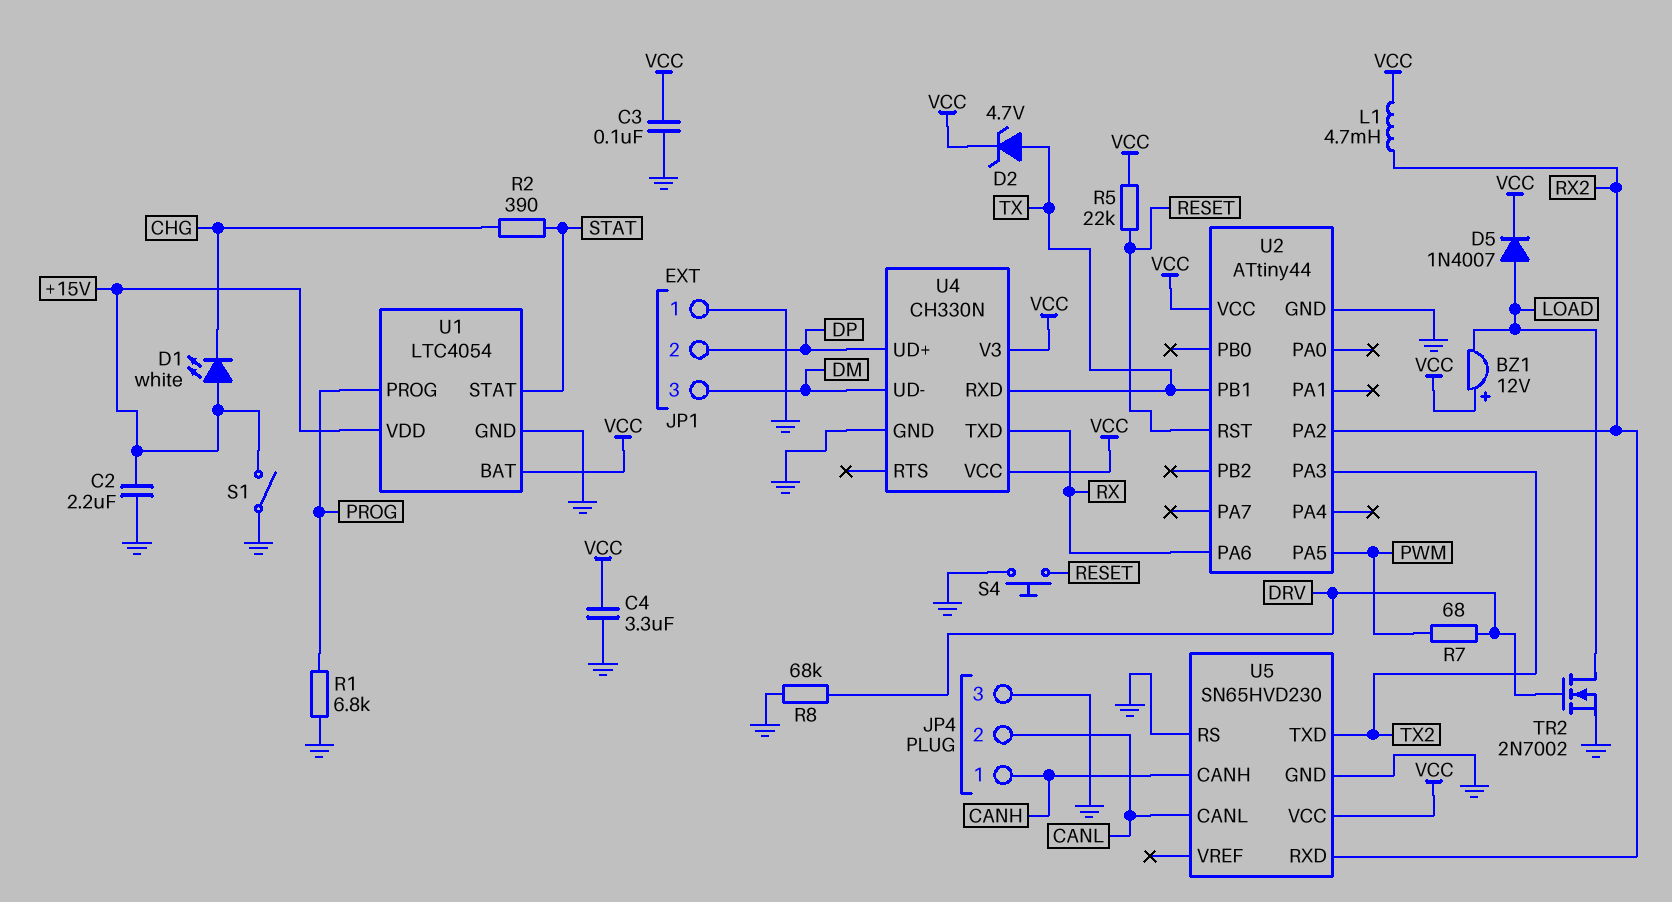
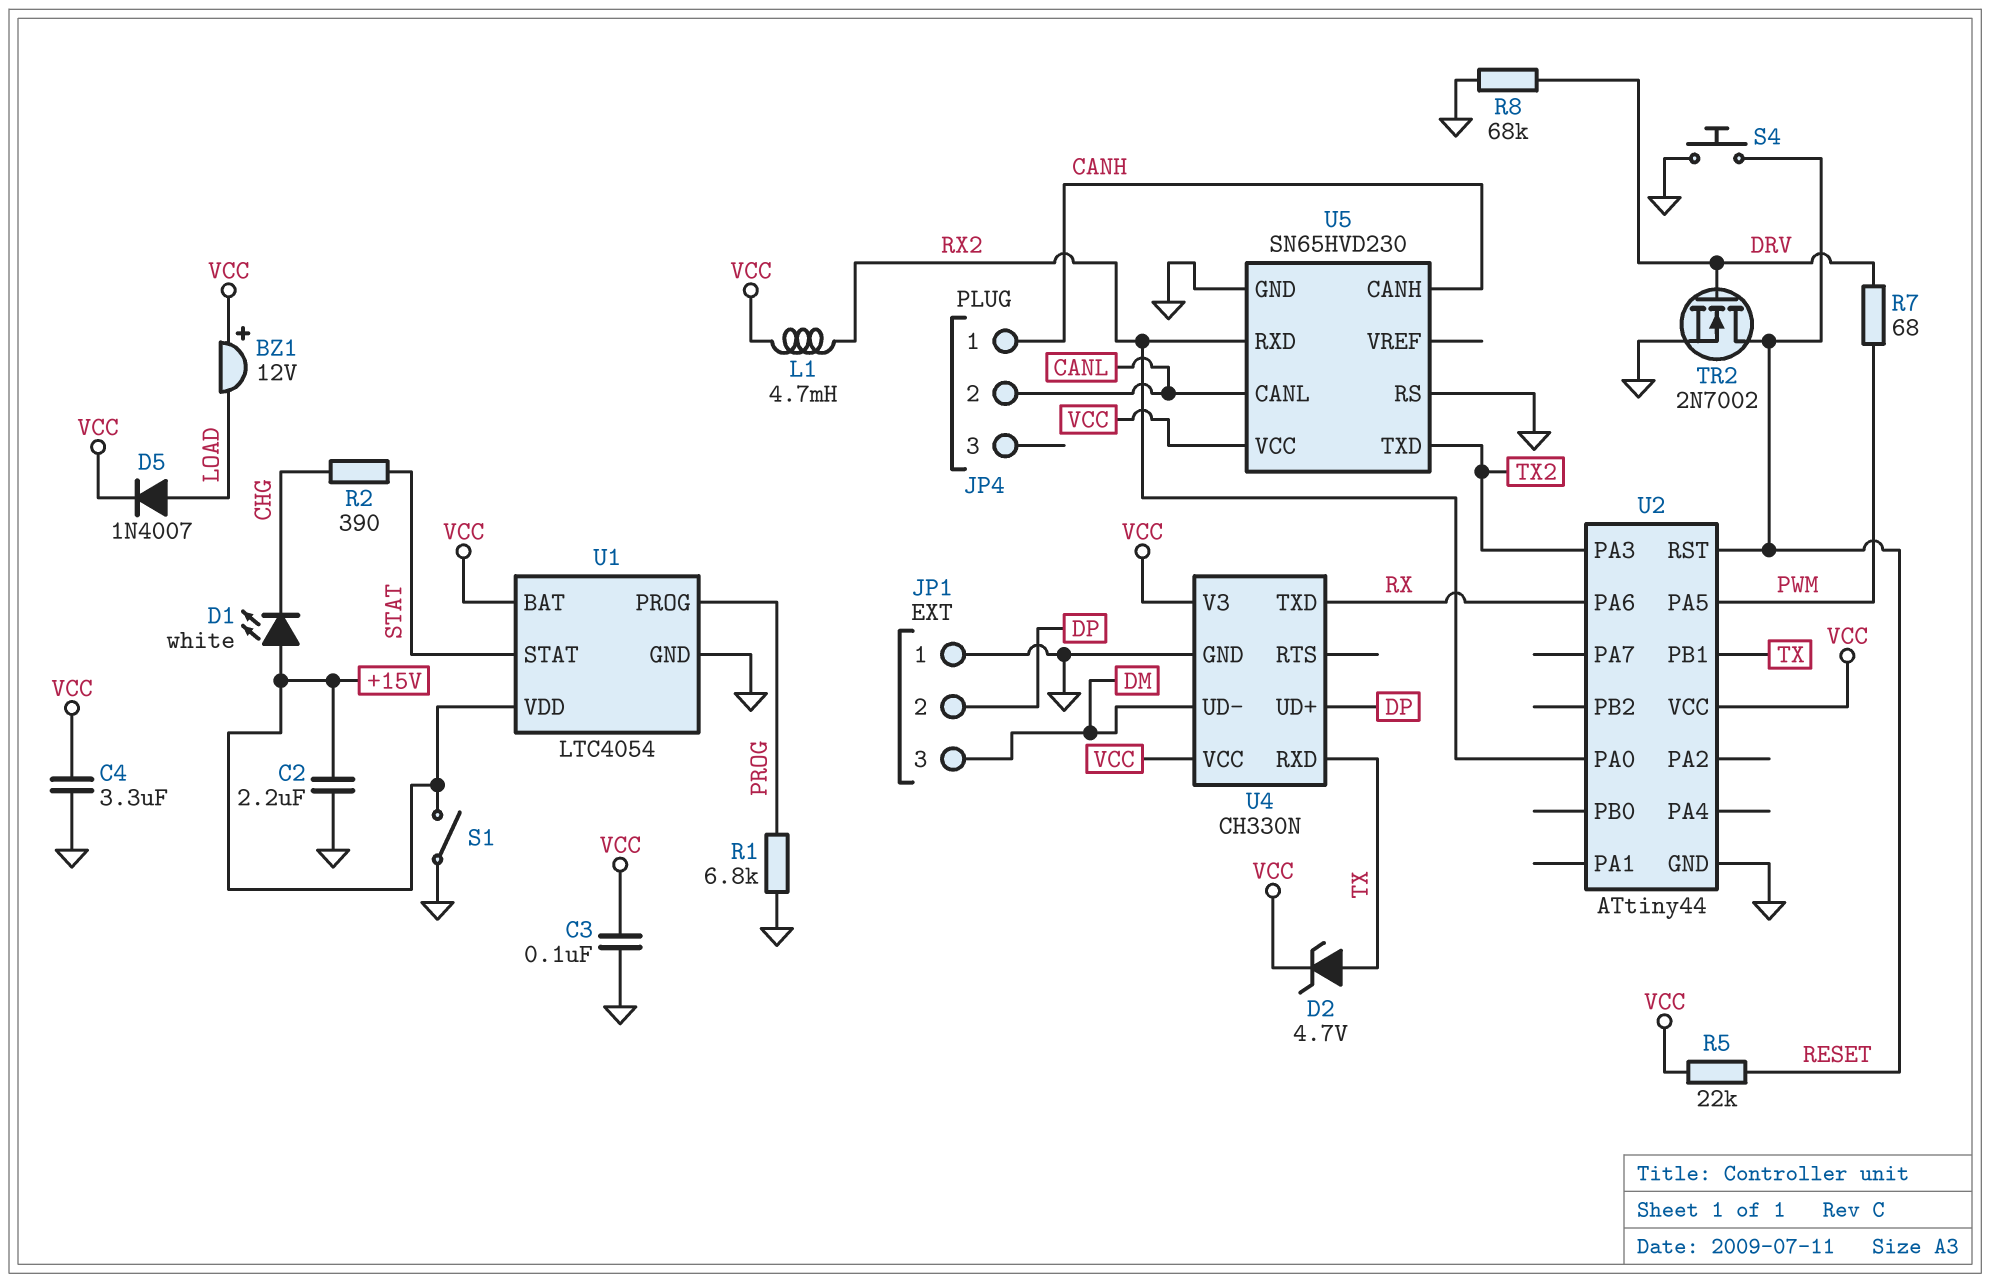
JP4 pin 3: GND -> none
TR2: NMOS 2N7002 (G DRV, D LOAD, S GND) -> NMOS 2N7002 (G DRV, D RESET, S GND)
U2 pin PA0: none -> RX2
U2 pin PA2: RX2 -> none

